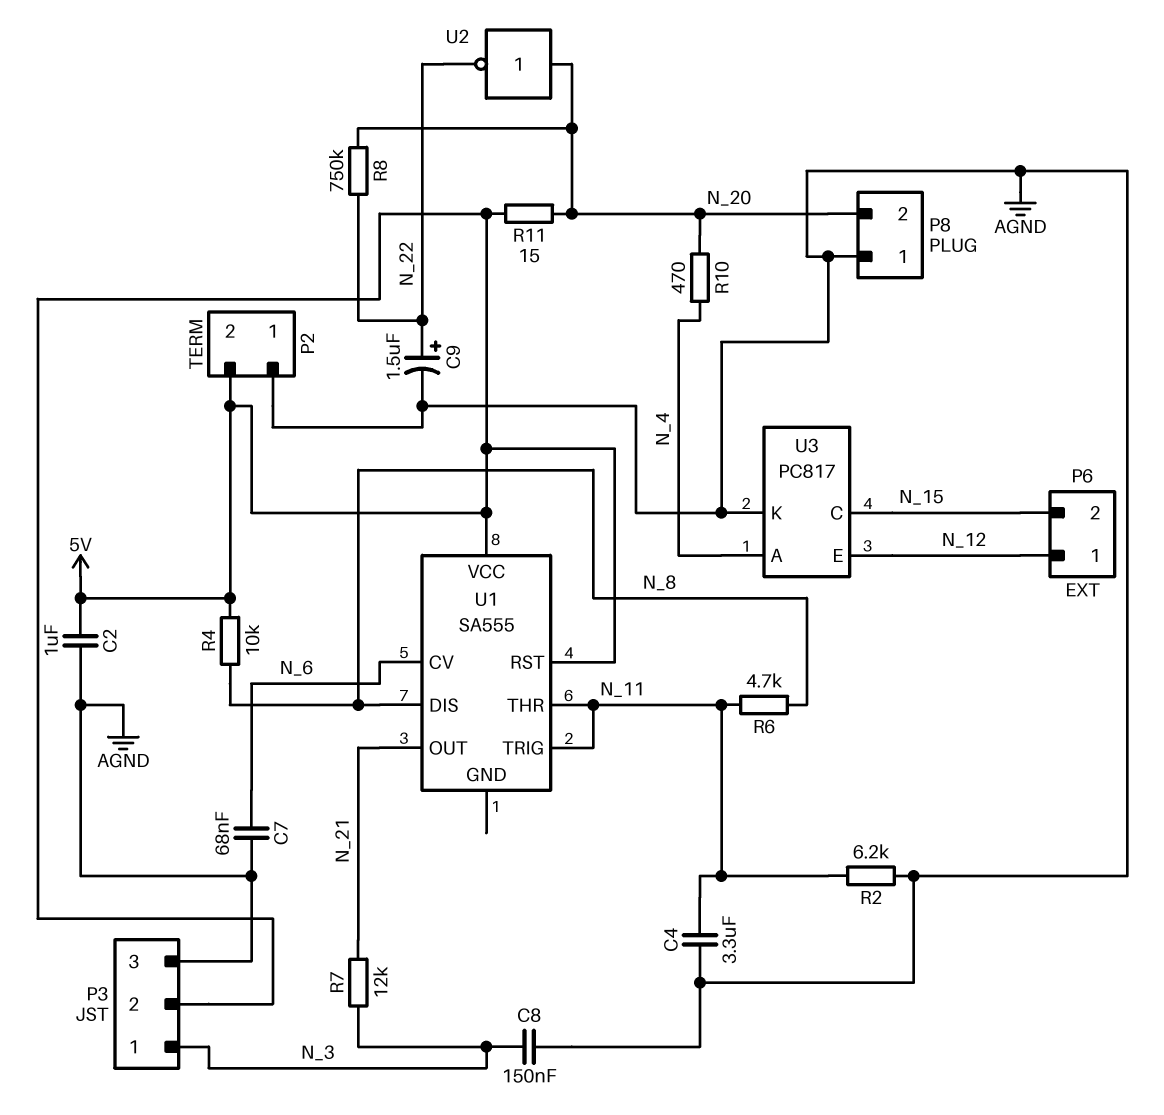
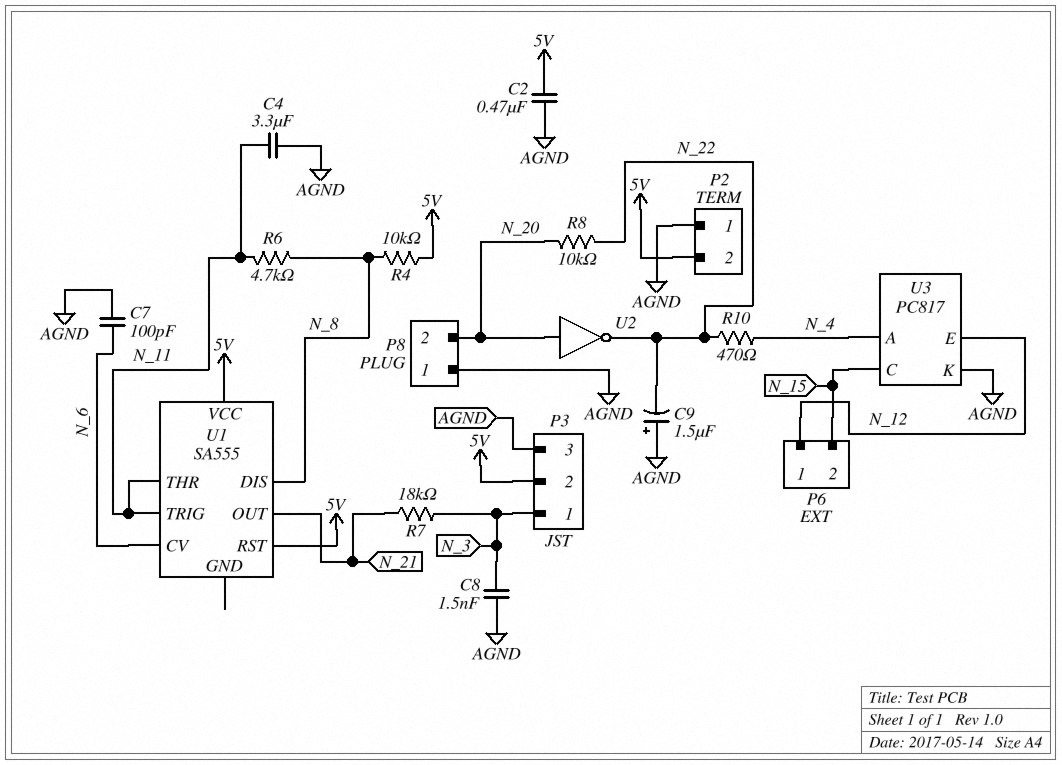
C2: 1uF (5V, AGND) -> 470nF (5V, AGND)
C7: 68nF (AGND, N_6) -> 100pF (AGND, N_6)
C8: 150nF (AGND, N_3) -> 1.5nF (AGND, N_3)
C9: 1.5uF (plus N_22, minus AGND) -> 1.5uF (plus AGND, minus N_22)
R2: 6.2k (AGND, N_11) -> none
R7: 12k (N_3, N_21) -> 18k (N_3, N_21)
R8: 750k (N_20, N_22) -> 10k (N_20, N_22)
R10: 470 (N_4, N_20) -> 470 (N_4, N_22)
R11: 15 (5V, N_20) -> none

